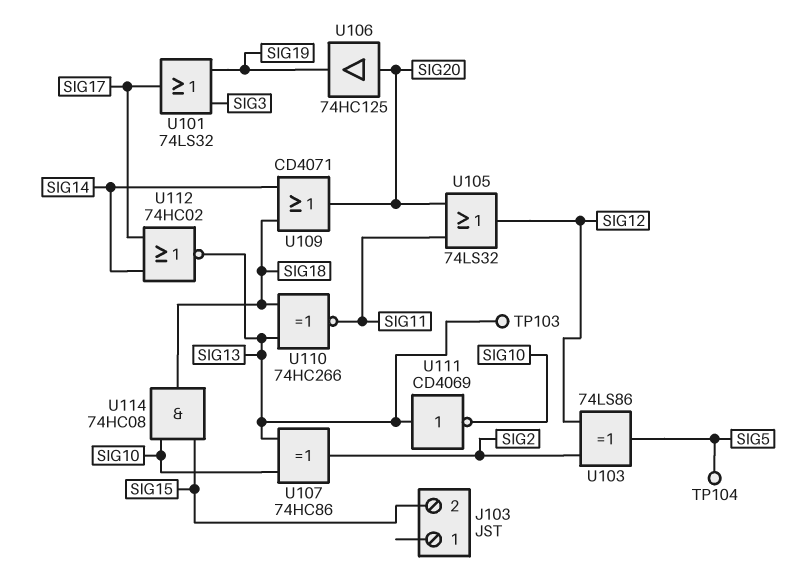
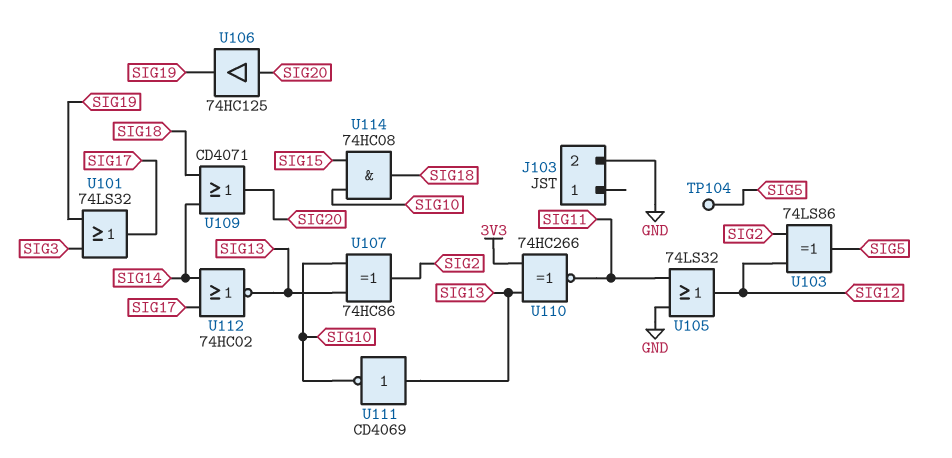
J103 pin 2: SIG15 -> GND
TP103: test point (SIG13) -> none
U105: OR 74LS32 (in SIG11, in SIG20, out SIG12) -> OR 74LS32 (in GND, in SIG11, out SIG12)
U110: XNOR 74HC266 (in SIG13, in SIG18, out SIG11) -> XNOR 74HC266 (in 3V3, in SIG13, out SIG11)

